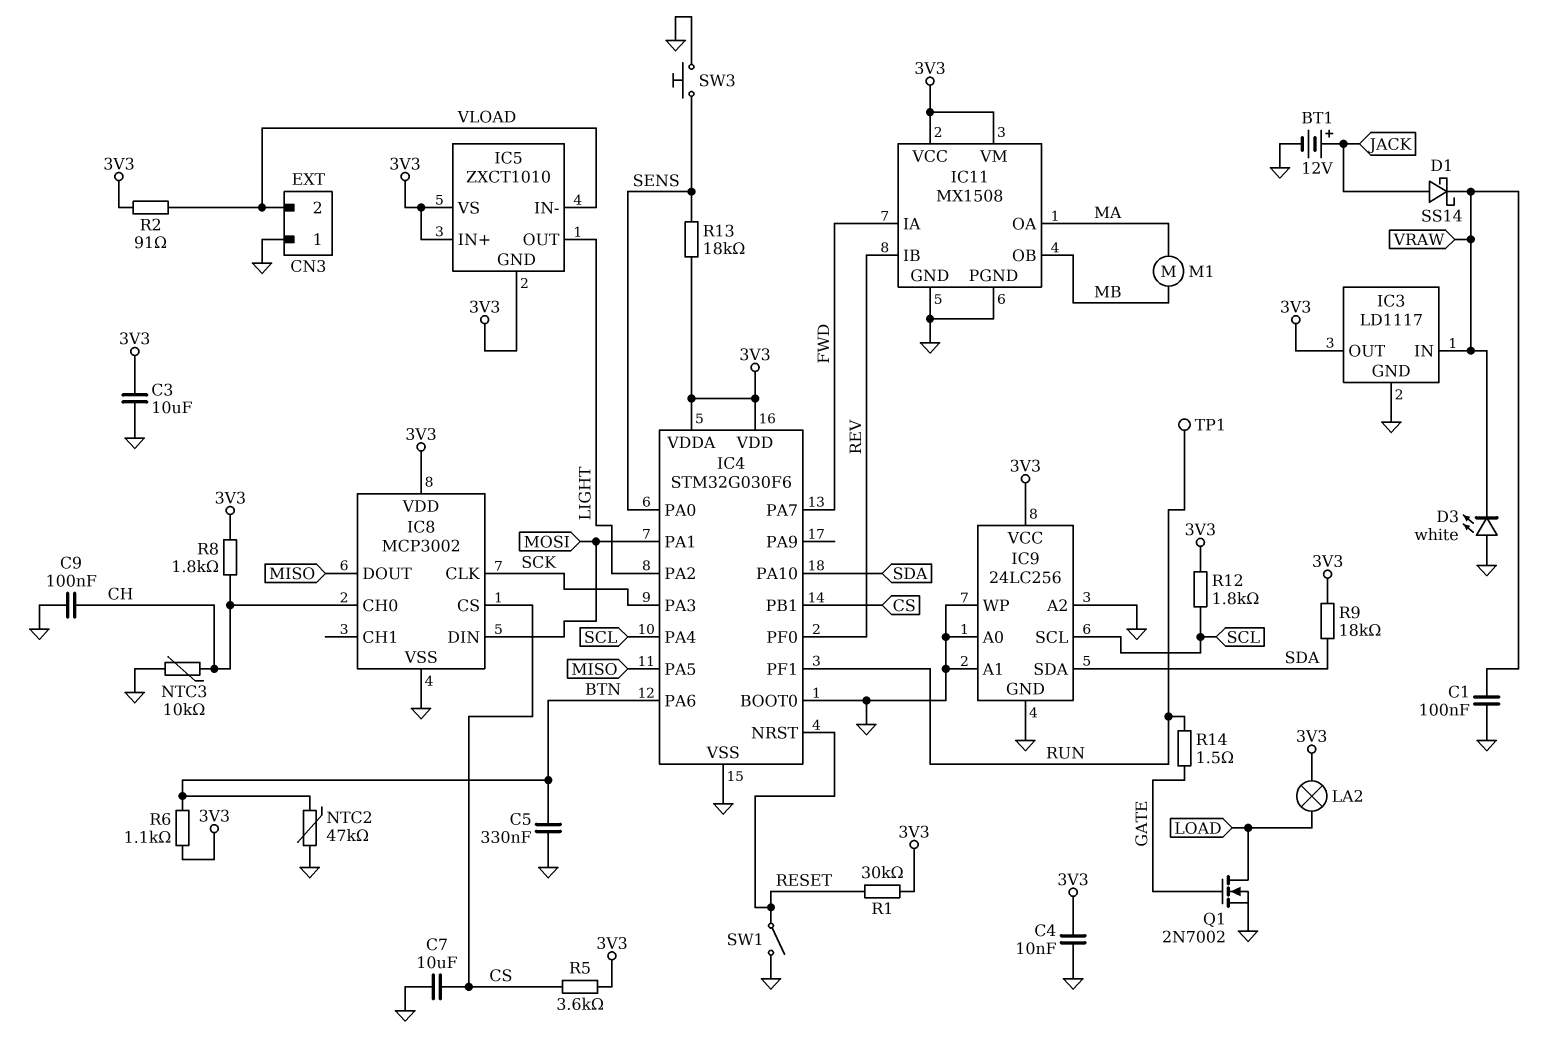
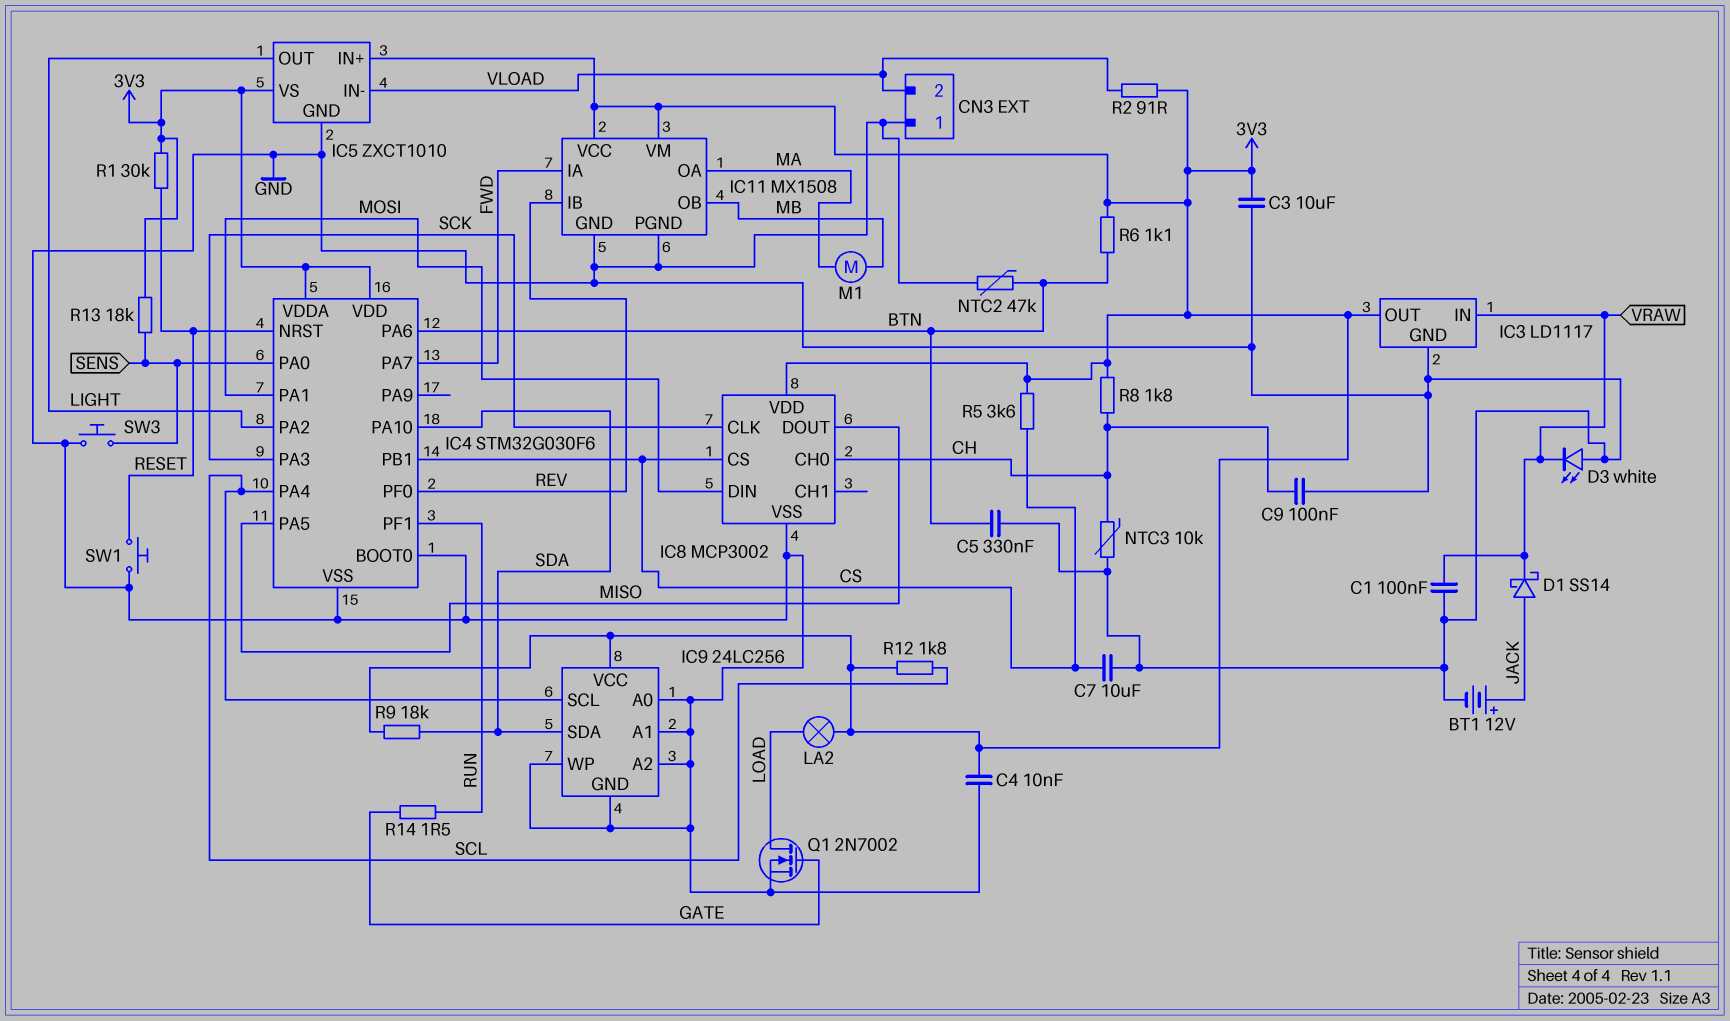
IC5 pin GND: 3V3 -> GND
SW1: switch (GND, RESET) -> button (GND, RESET)
TP1: test point (RUN) -> none

